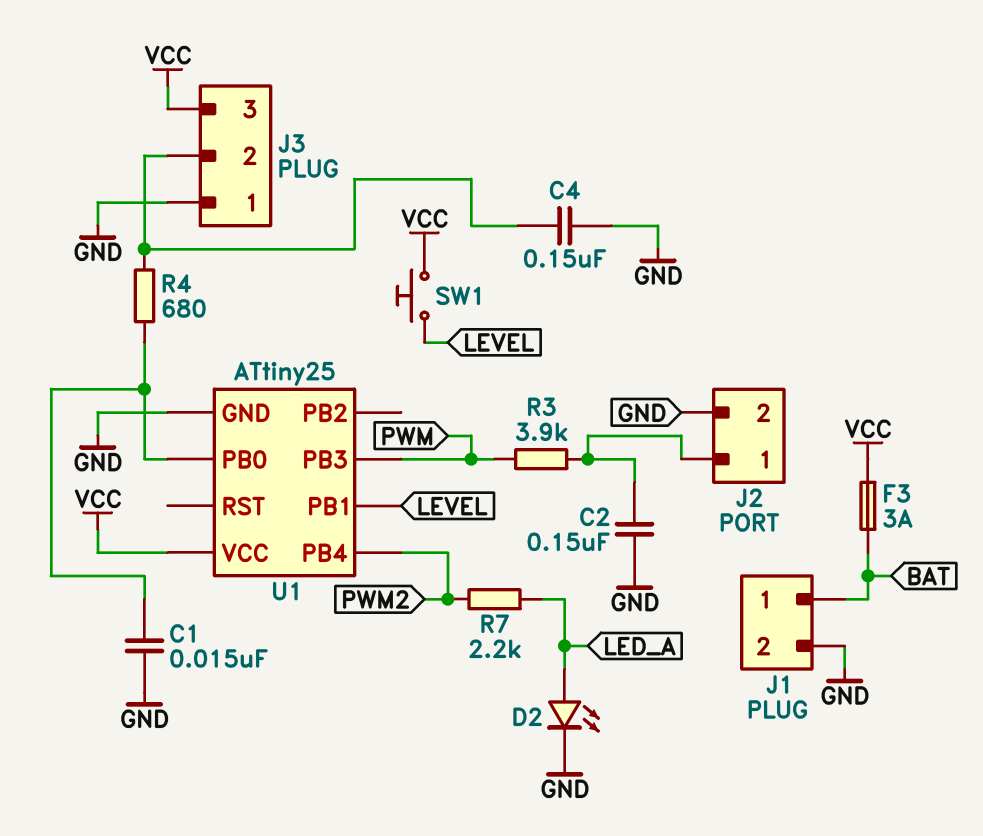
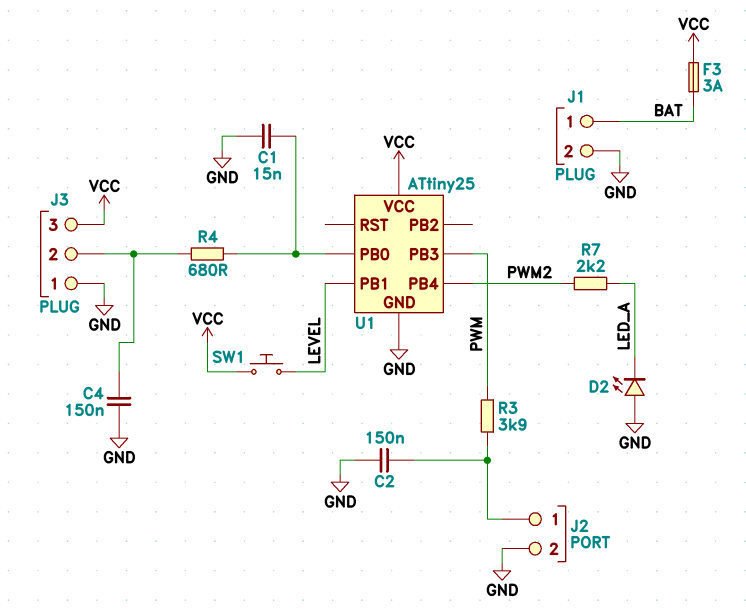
D2: LED (A LED_A, K GND) -> LED (A GND, K LED_A)

